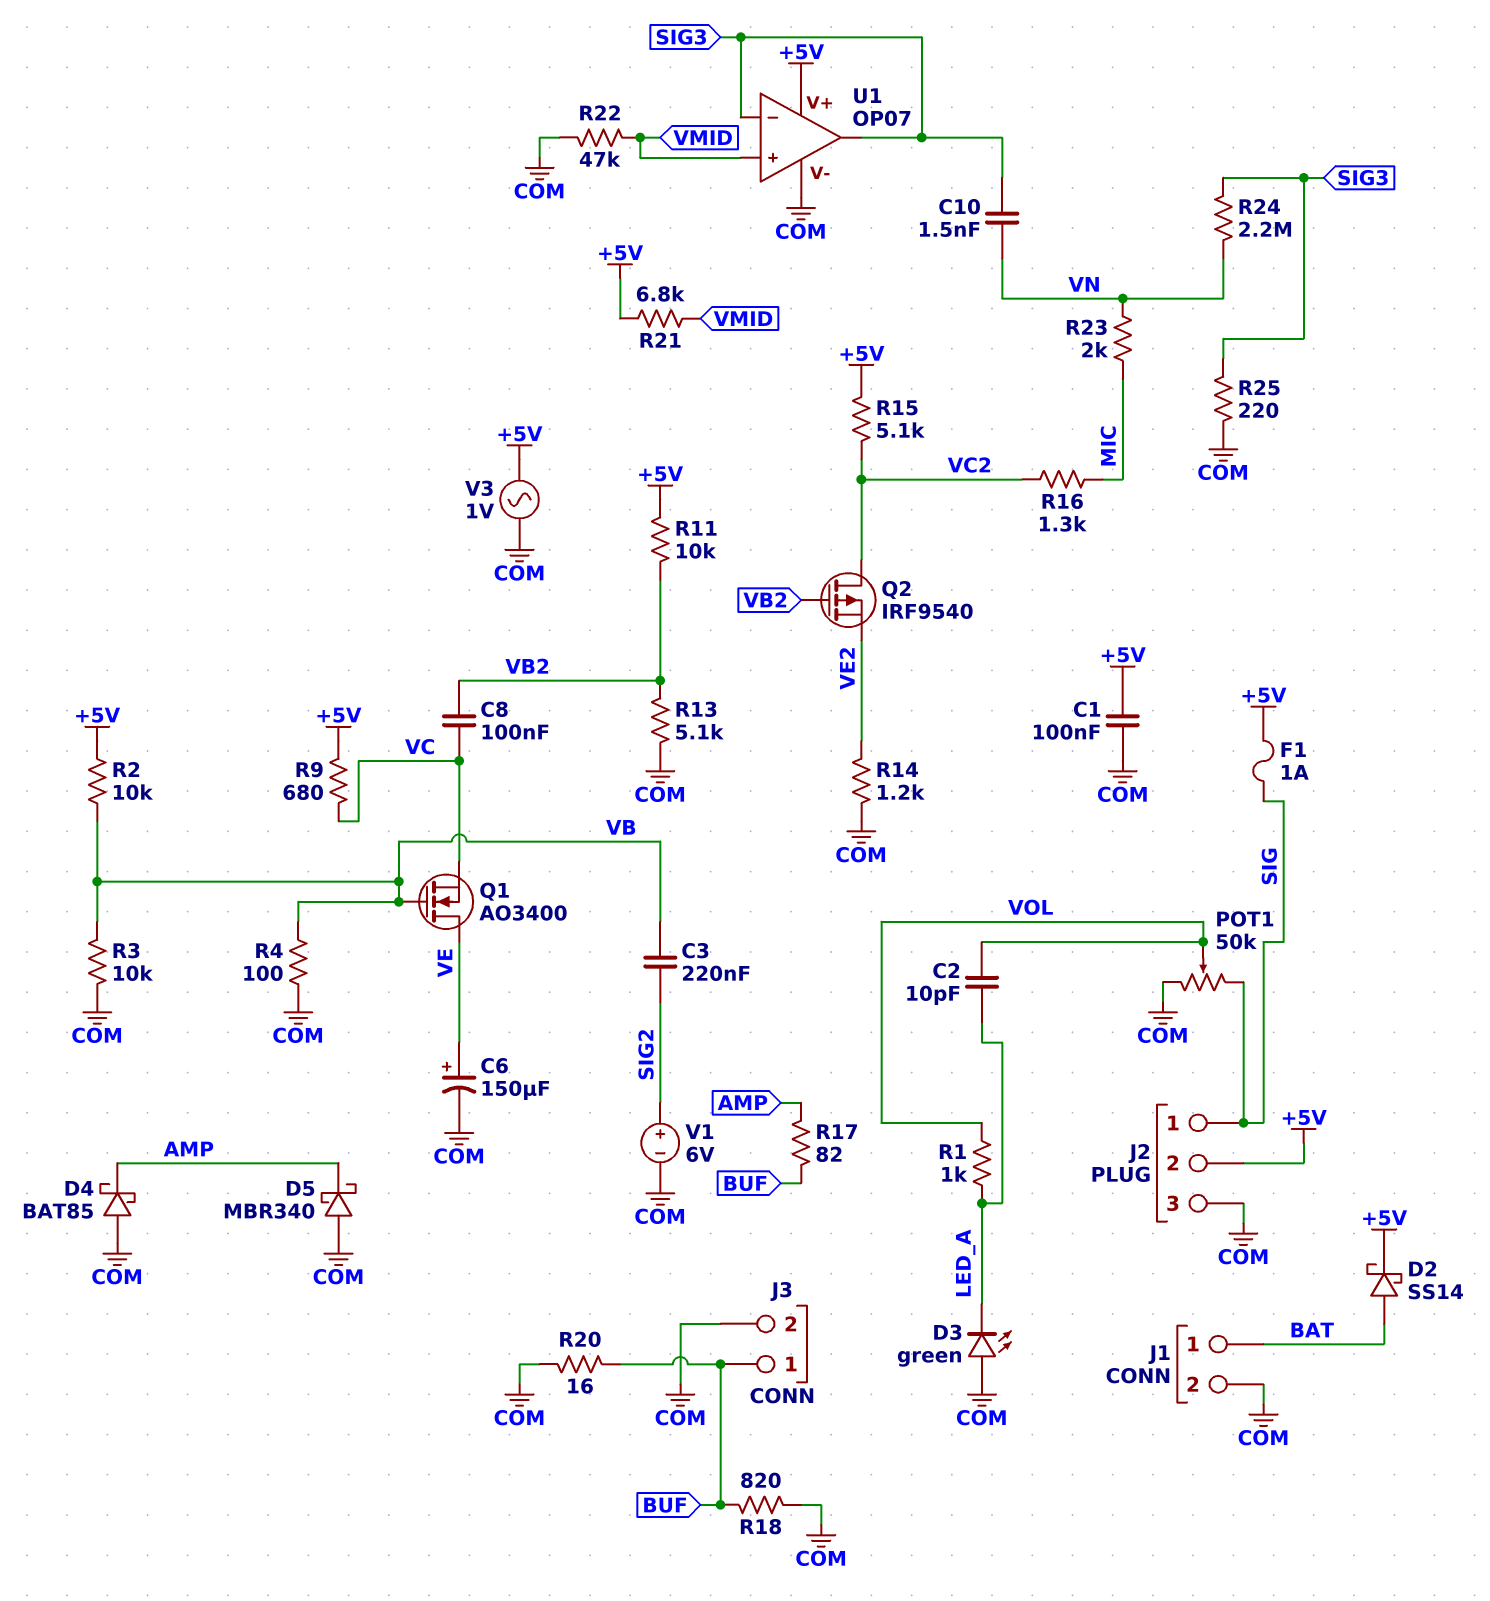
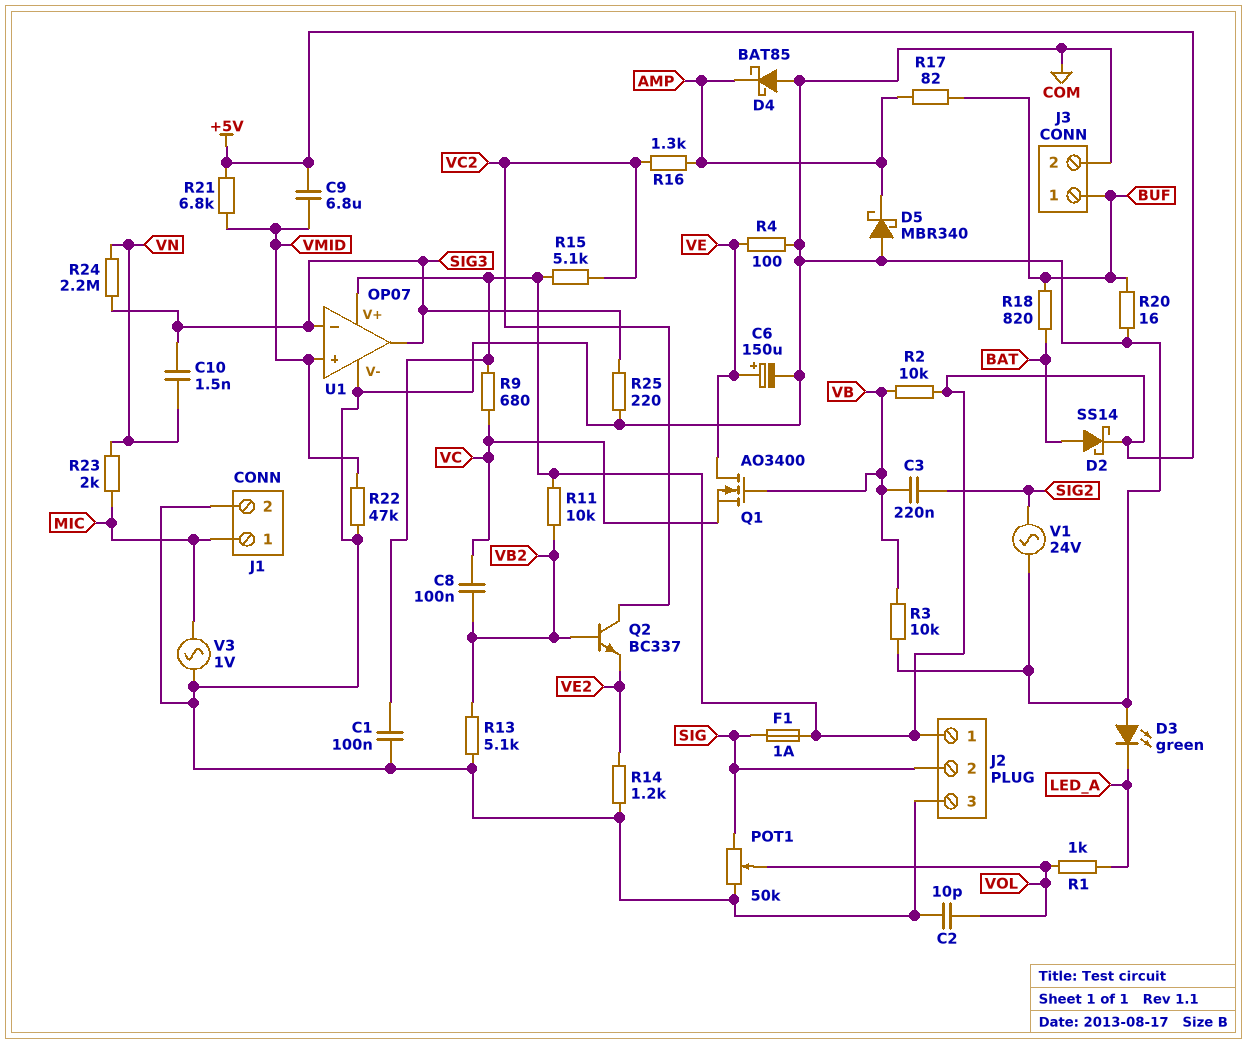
C2: 10pF (LED_A, VOL) -> 10pF (COM, VOL)
C9: none -> 6.8uF (+5V, VMID)
J1 pin 1: BAT -> MIC
J2 pin 1: SIG -> +5V
J2 pin 2: +5V -> SIG
Q2: PMOS IRF9540 (G VB2, D VC2, S VE2) -> NPN BC337 (B VB2, C VC2, E VE2)
R4: 100 (COM, VB) -> 100 (COM, VE)
R16: 1.3k (MIC, VC2) -> 1.3k (AMP, VC2)
R18: 820 (BUF, COM) -> 820 (BAT, BUF)
V1: 6V (plus SIG2, minus COM) -> AC 24V (COM, SIG2)
V3: AC 1V (+5V, COM) -> AC 1V (COM, MIC)

